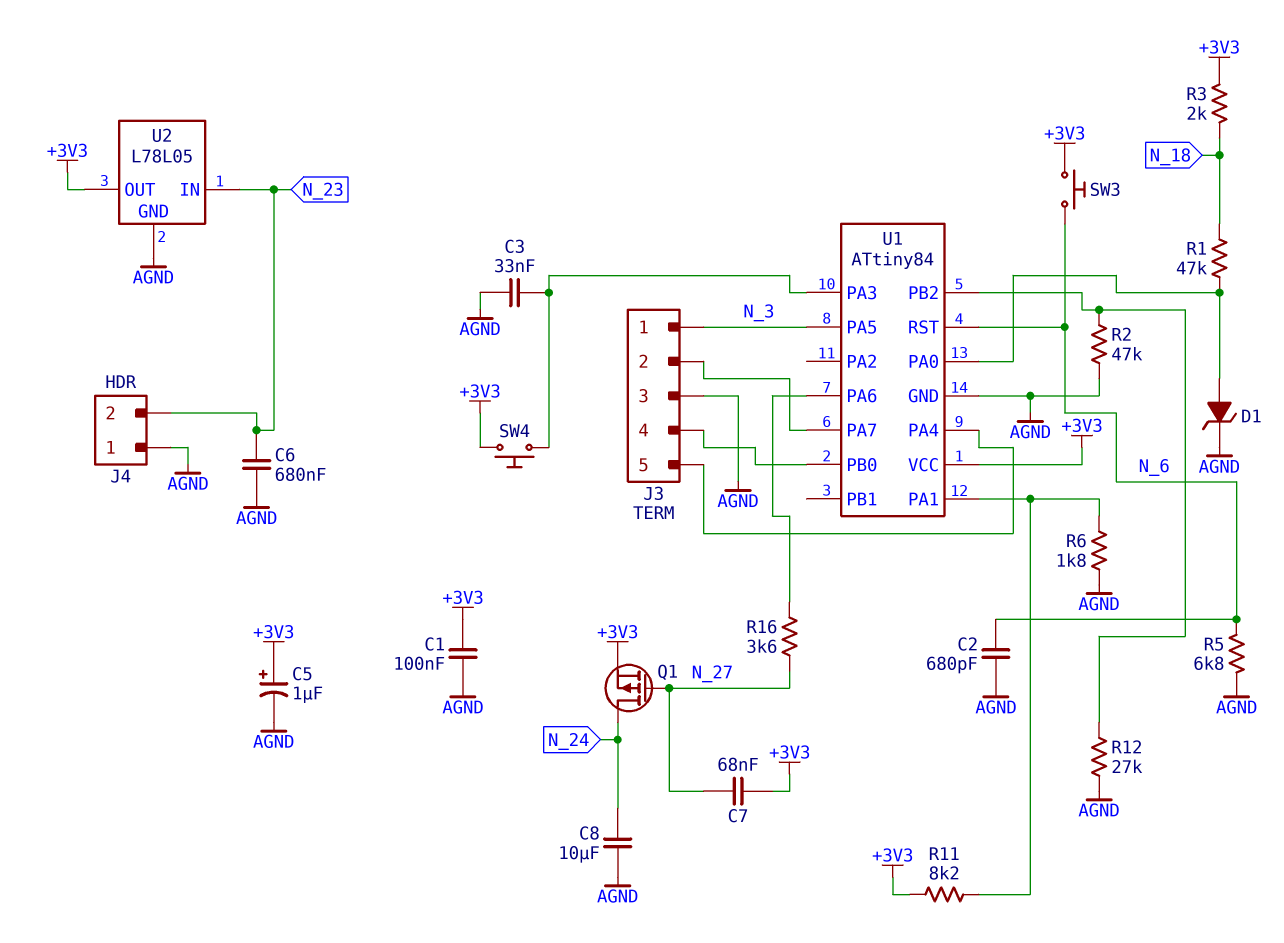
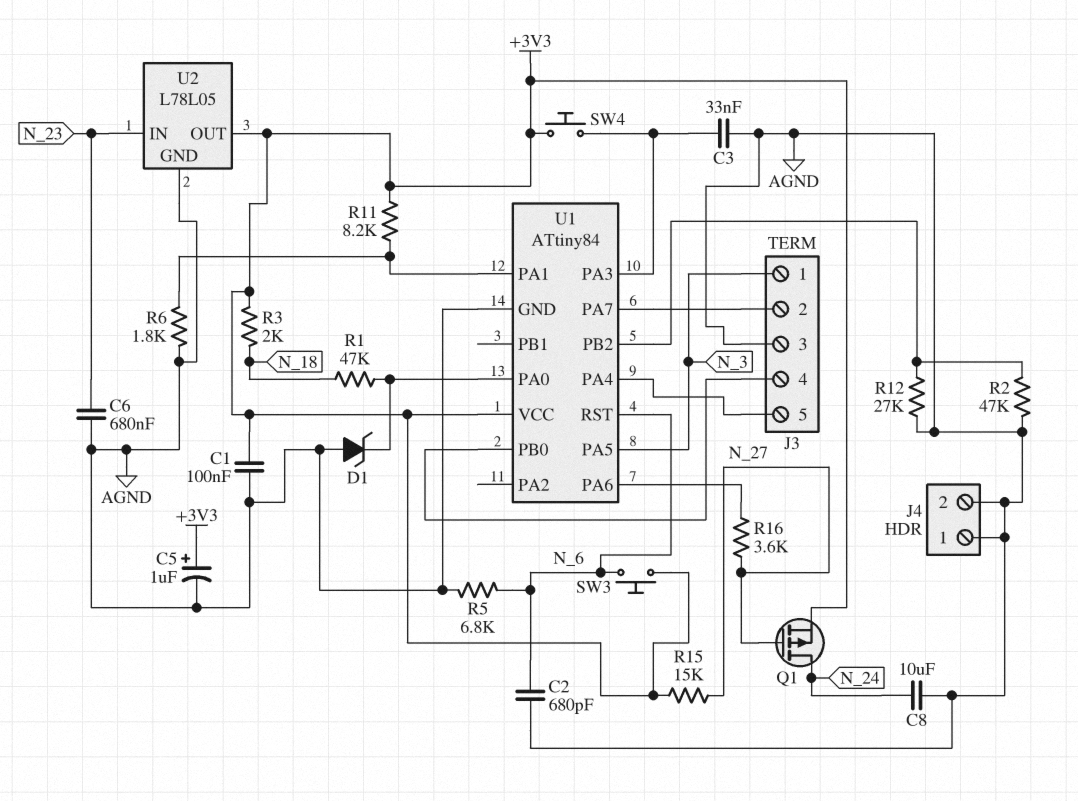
C7: 68nF (+3V3, N_27) -> none
D1: zener (A U1/PA0, K AGND) -> zener (A AGND, K U1/PA0)
J4 pin 2: N_23 -> AGND
R15: none -> 15k (+3V3, N_27)

